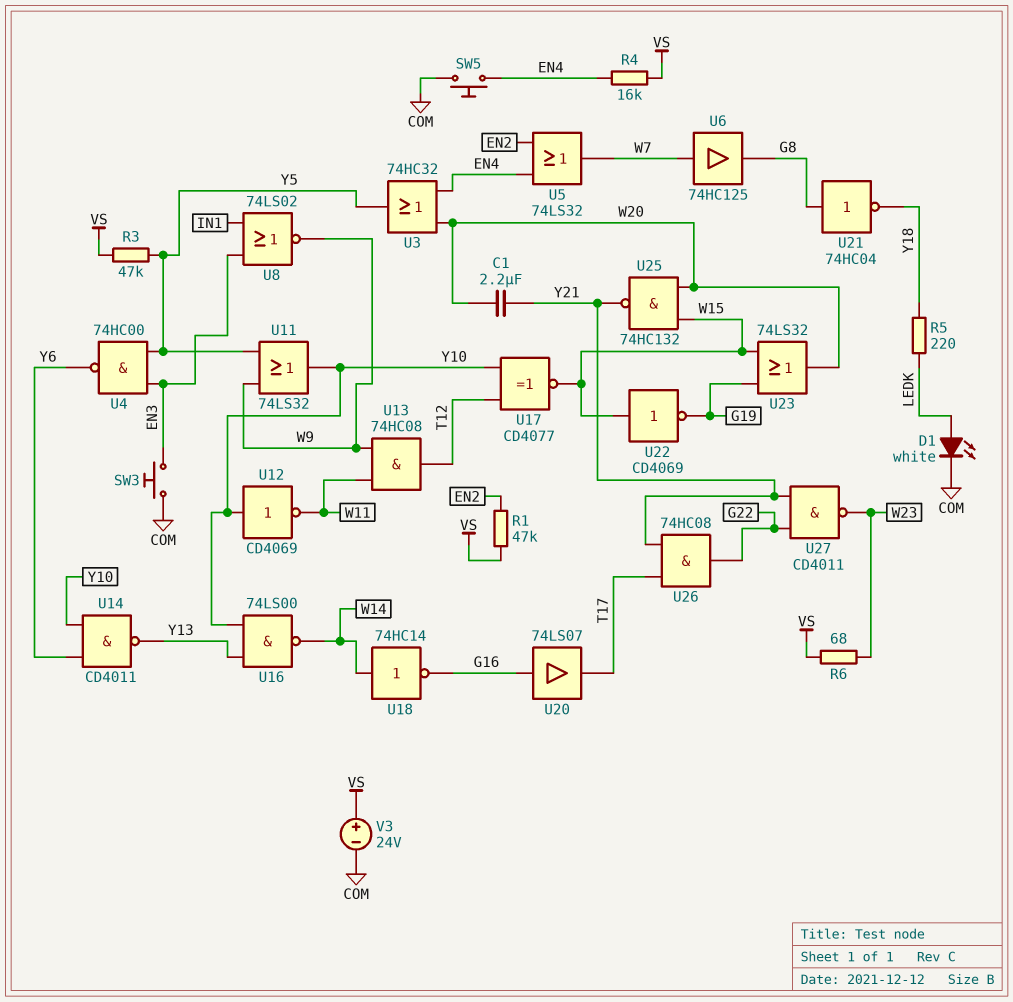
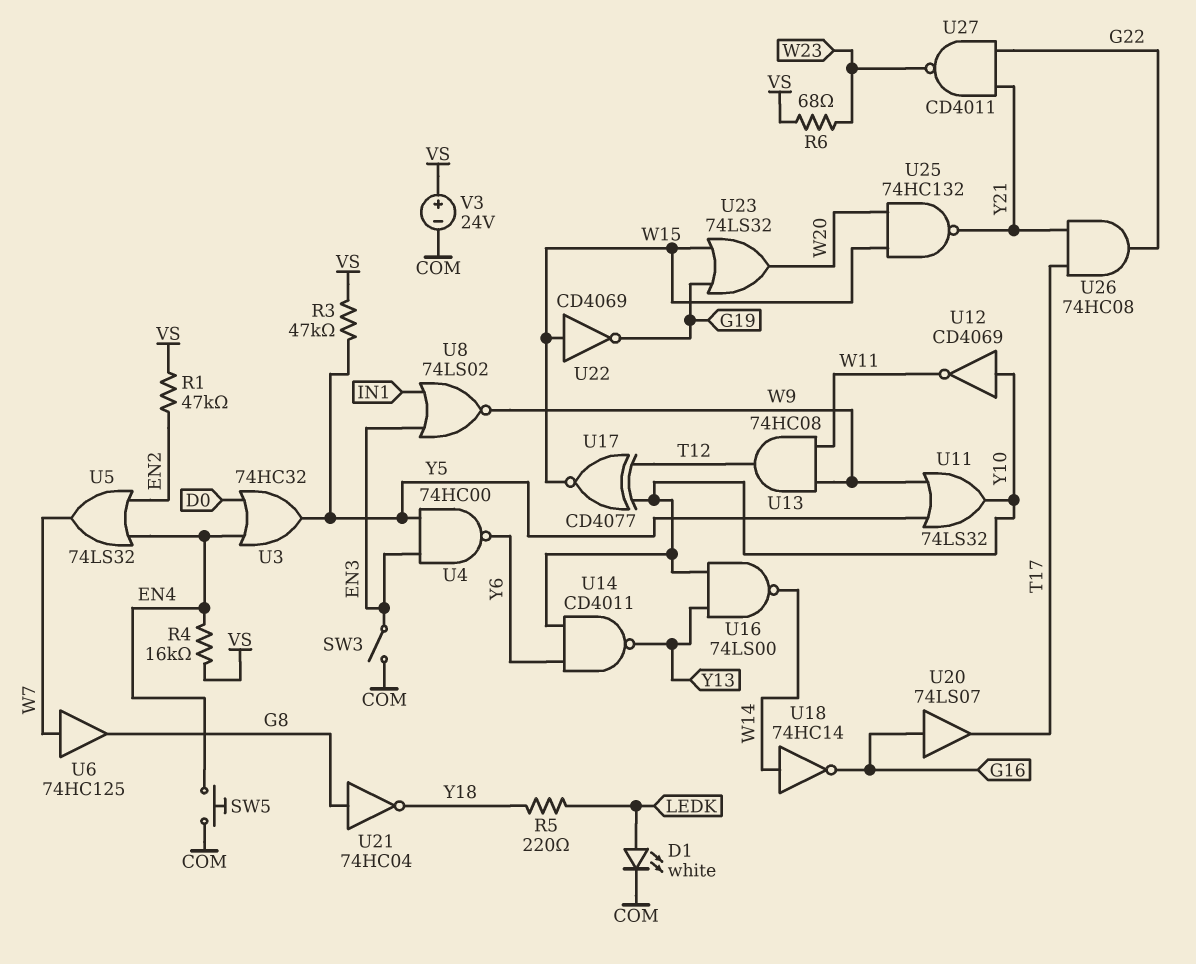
C1: 2.2uF (W20, Y21) -> none
SW3: button (COM, EN3) -> switch (COM, EN3)
U3: OR 74HC32 (in EN4, in W20, out Y5) -> OR 74HC32 (in D0, in EN4, out Y5)

